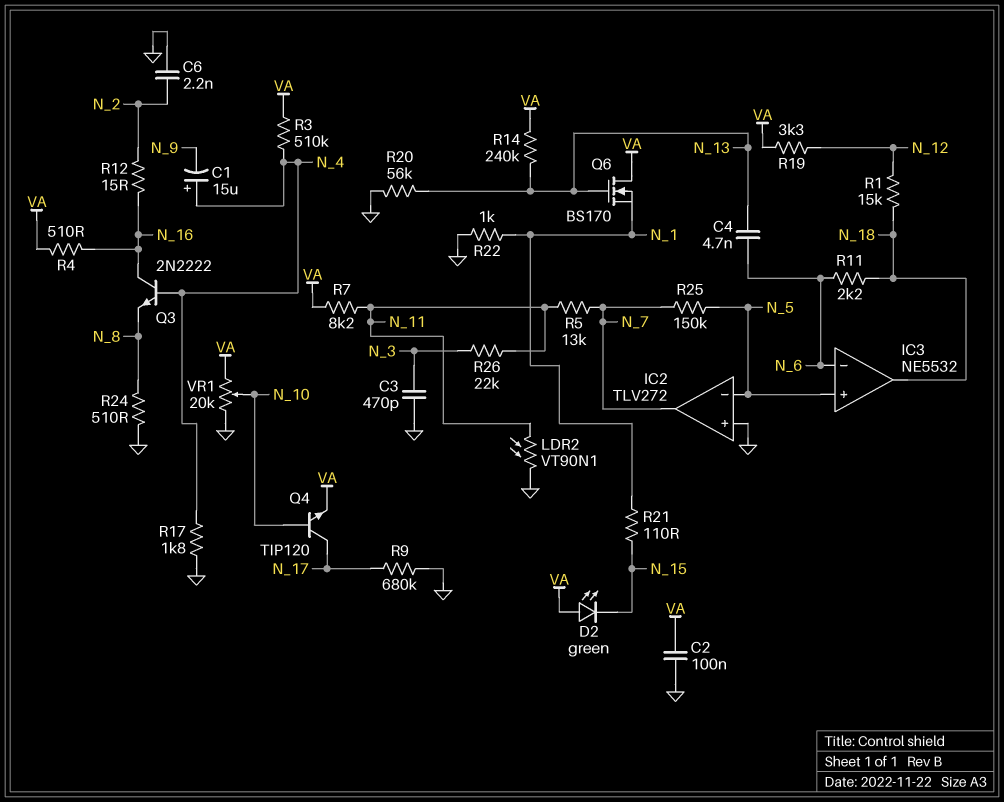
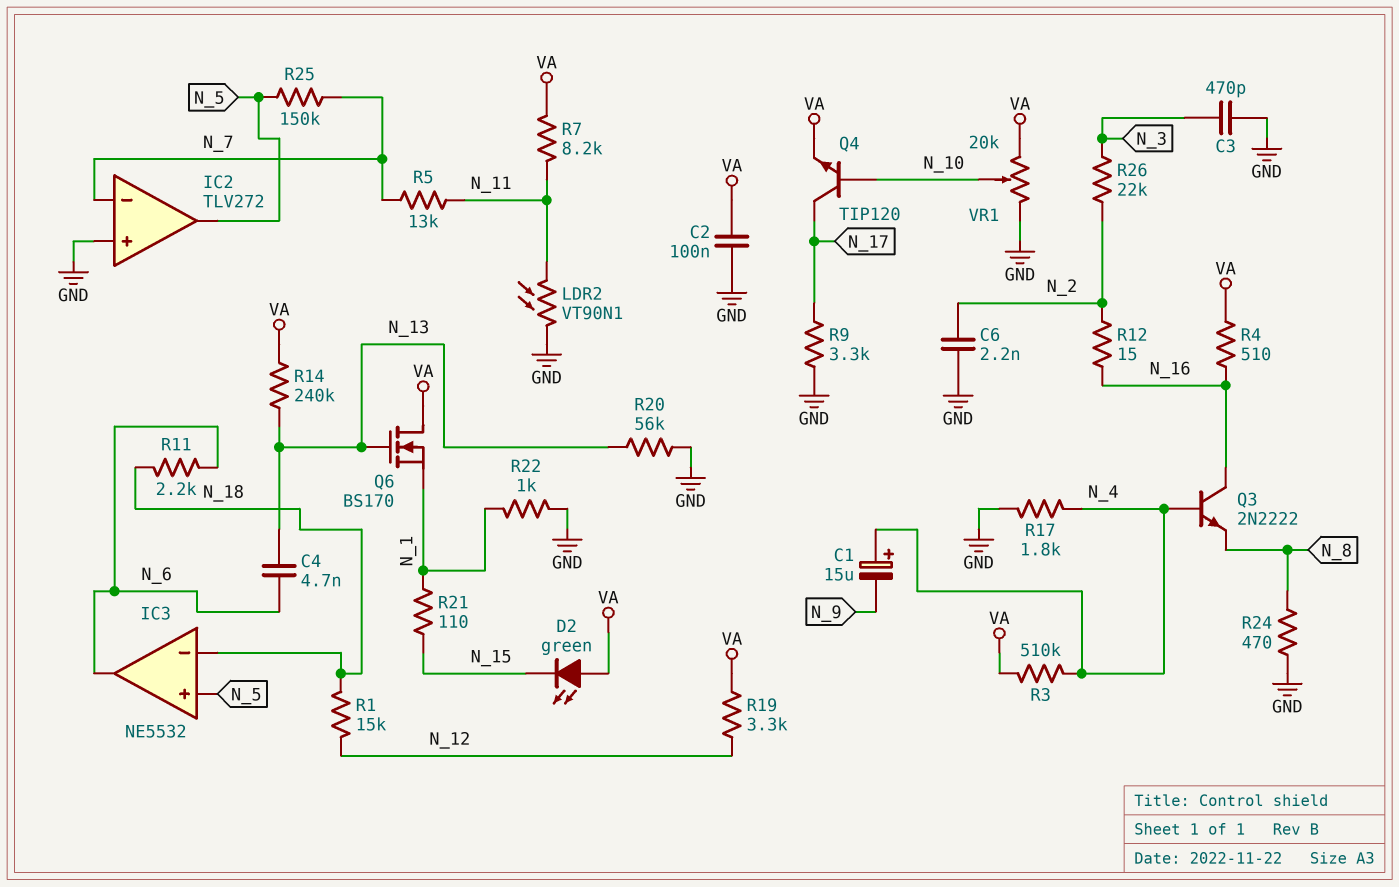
IC2 pin in-: N_5 -> N_7
IC2 pin out: N_7 -> N_5
IC3 pin in-: N_6 -> N_18
IC3 pin out: N_18 -> N_6
R9: 680k (GND, N_17) -> 3.3k (GND, N_17)
R24: 510 (GND, N_8) -> 470 (GND, N_8)
R26: 22k (N_3, N_11) -> 22k (N_2, N_3)

